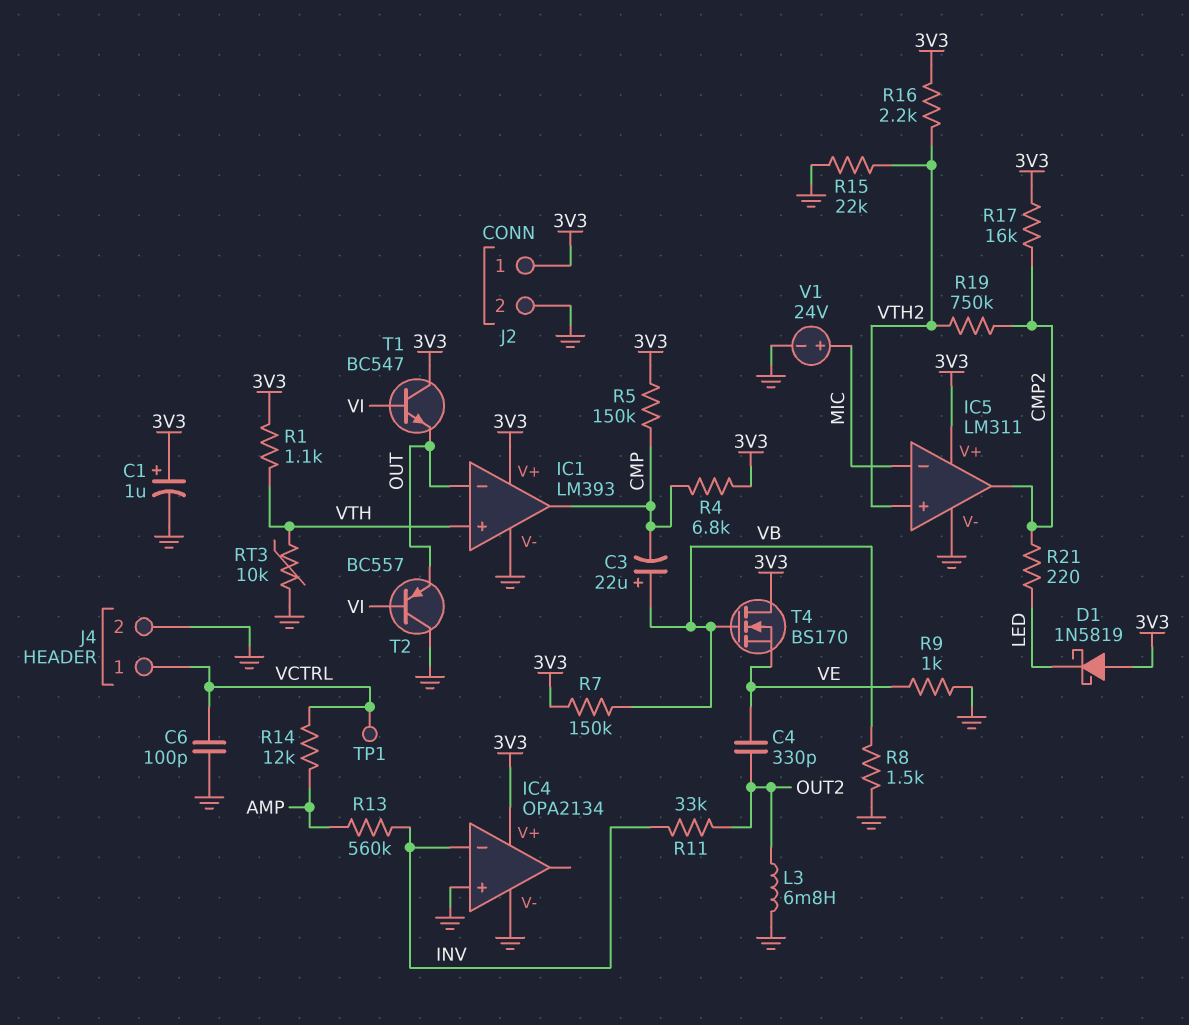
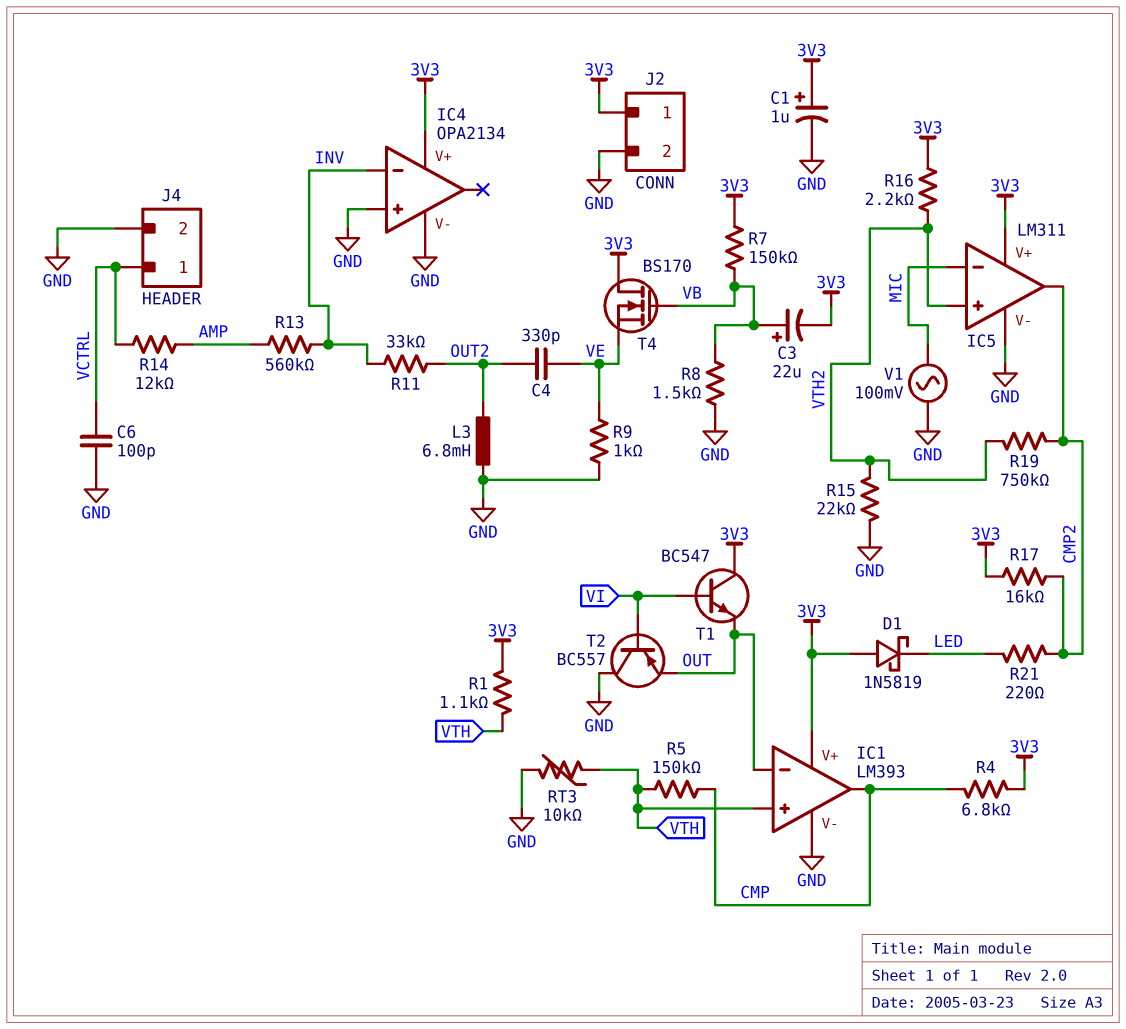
C3: 22uF (plus VB, minus CMP) -> 22uF (plus VB, minus 3V3)
R5: 150k (3V3, CMP) -> 150k (CMP, VTH)
TP1: test point (VCTRL) -> none
V1: 24V (plus MIC, minus GND) -> AC 100mV (GND, MIC)

